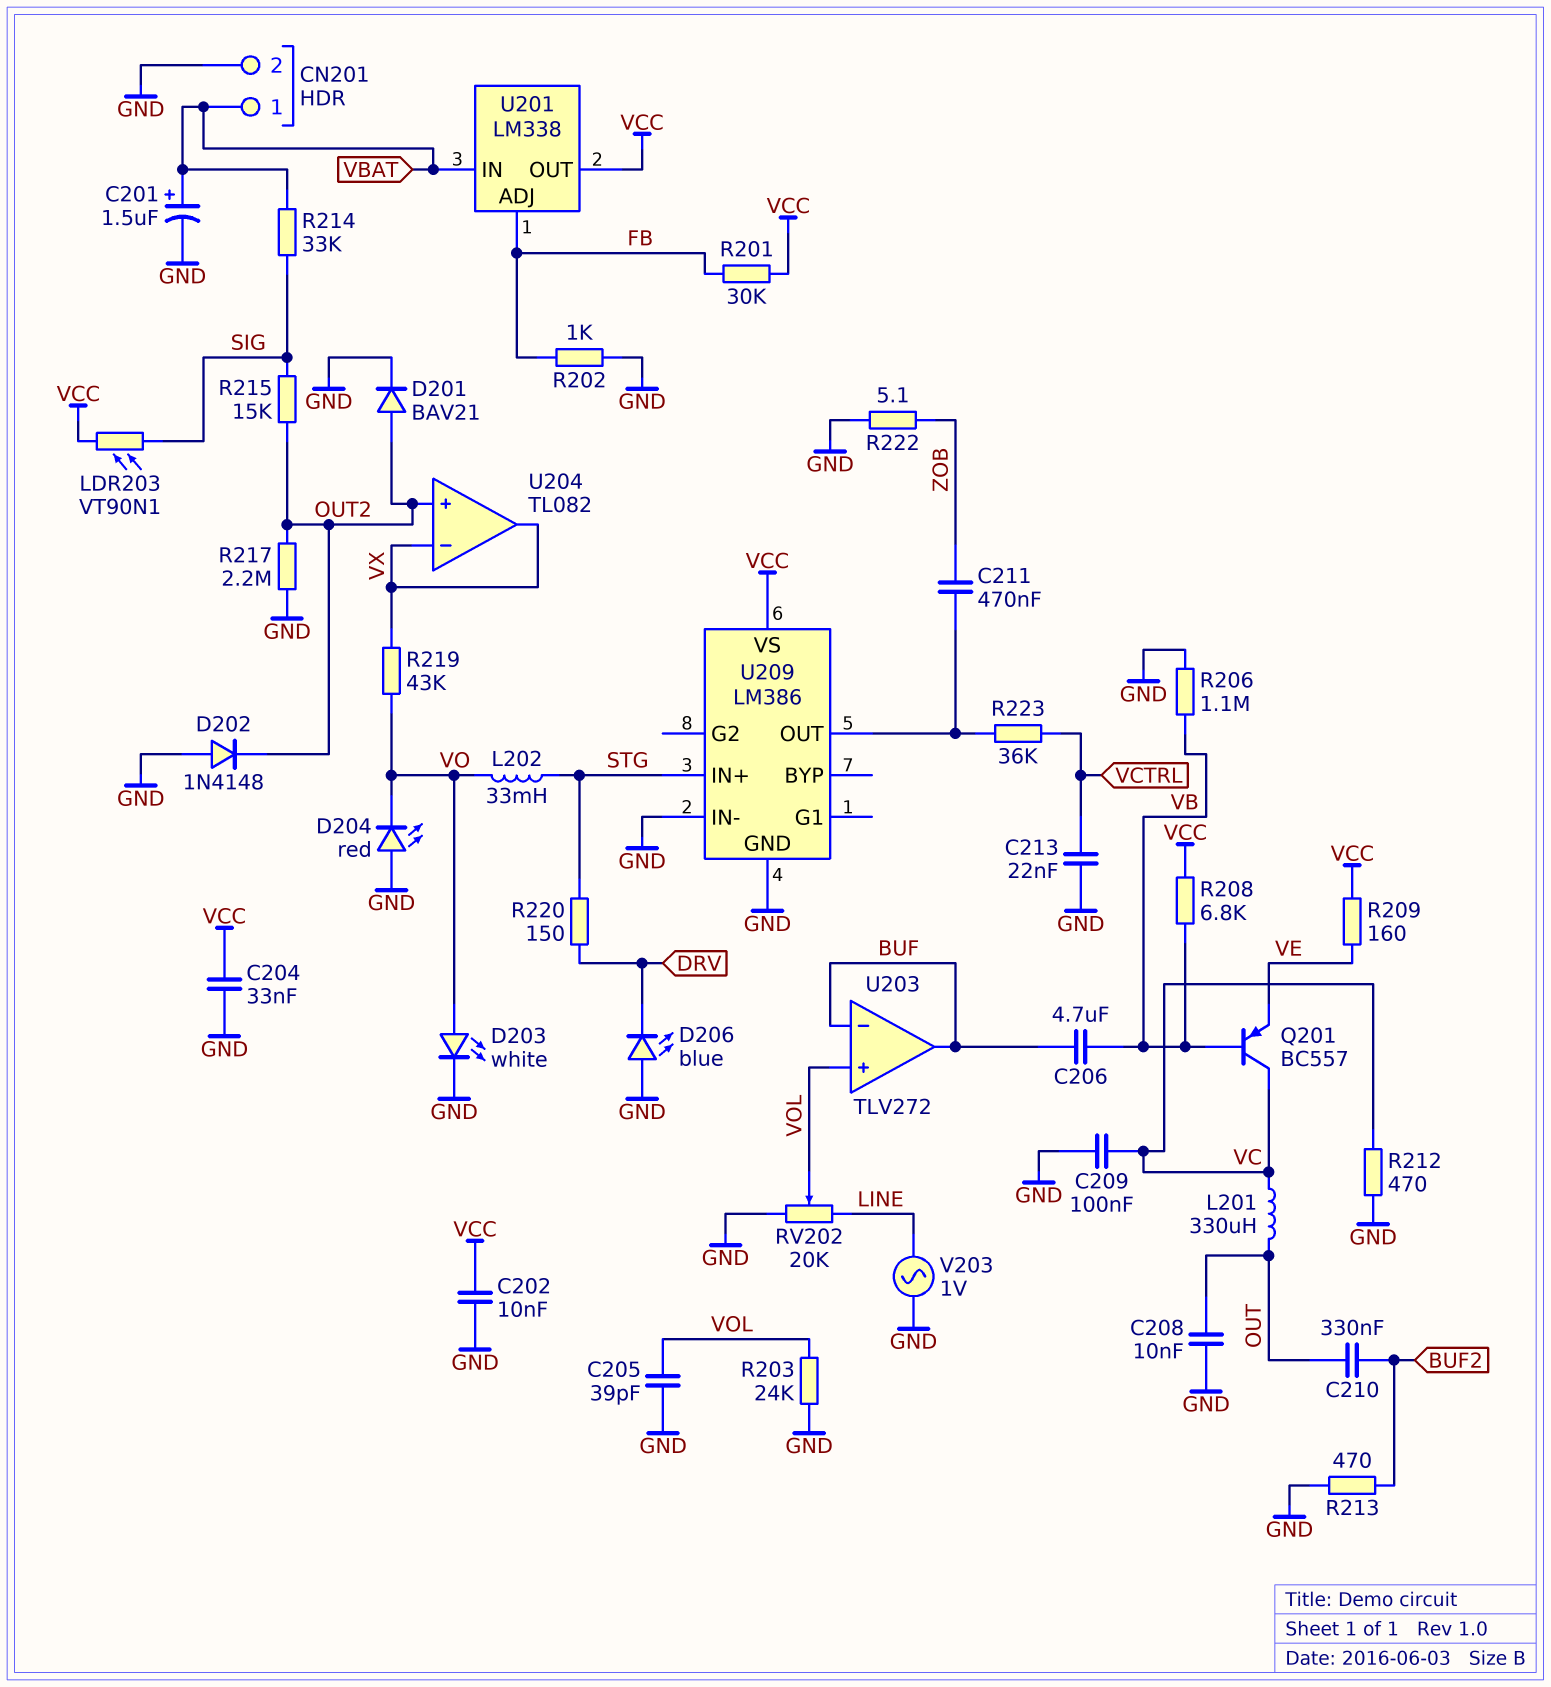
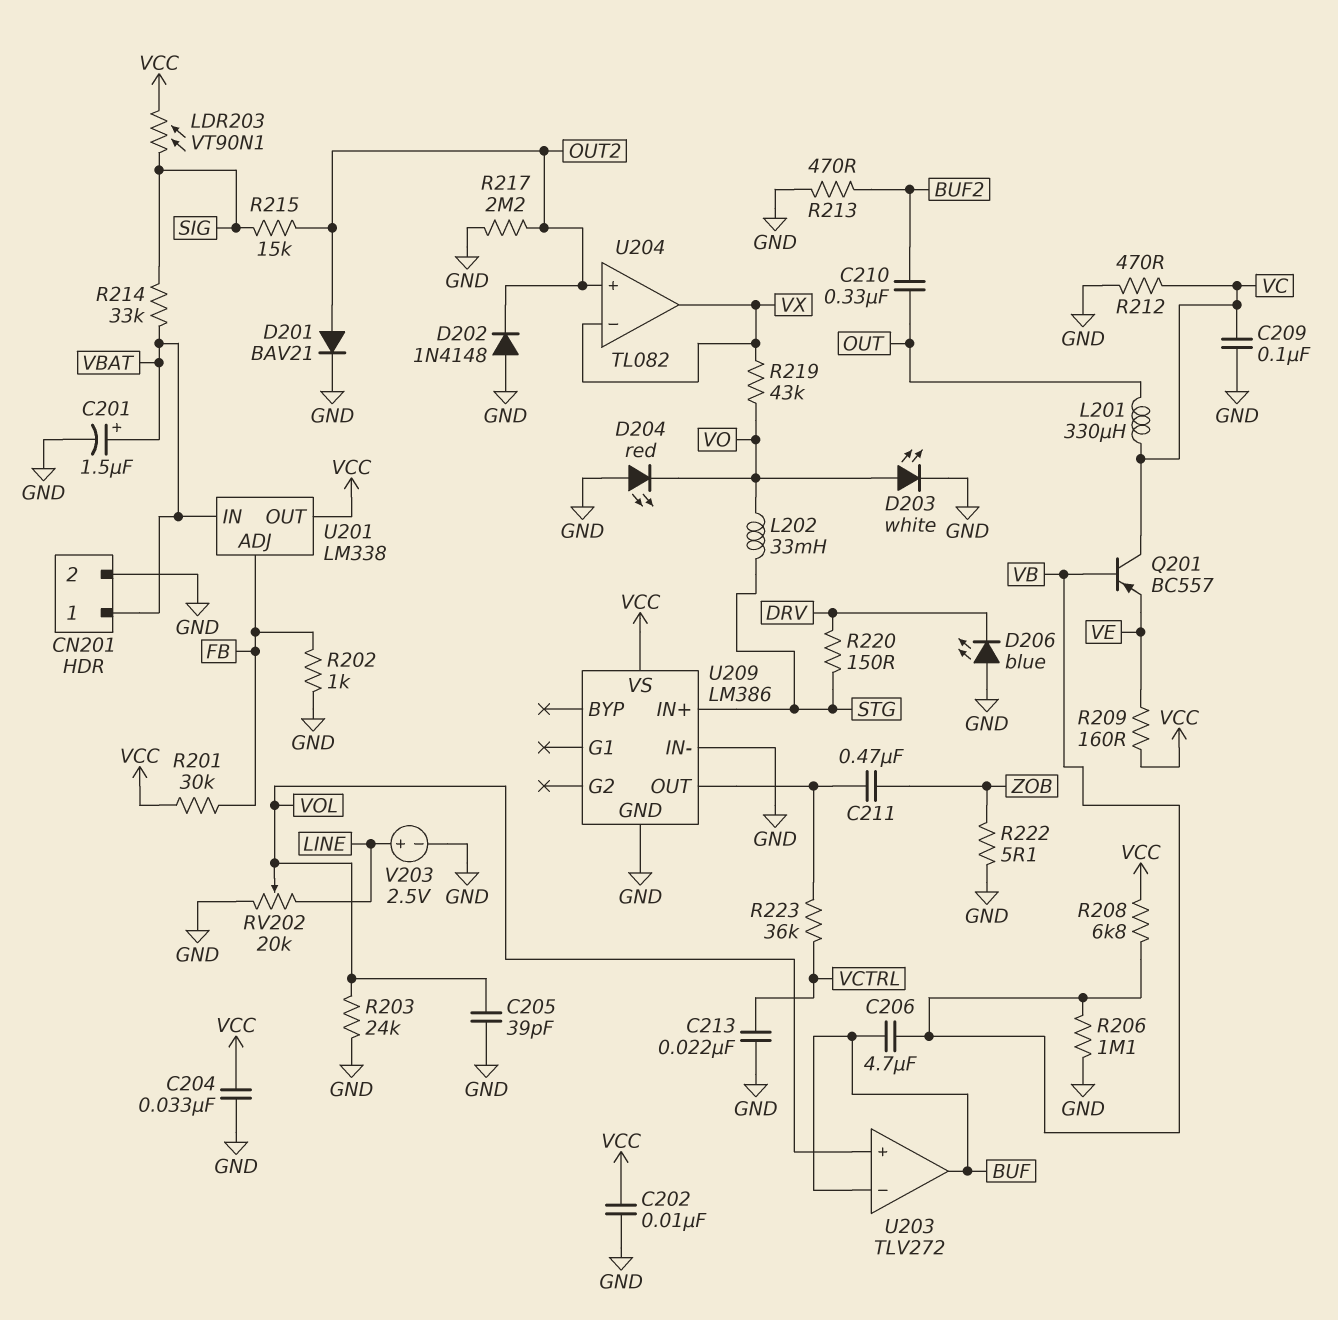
C208: 10nF (GND, OUT) -> none
V203: AC 1V (GND, LINE) -> 2.5V (plus LINE, minus GND)

